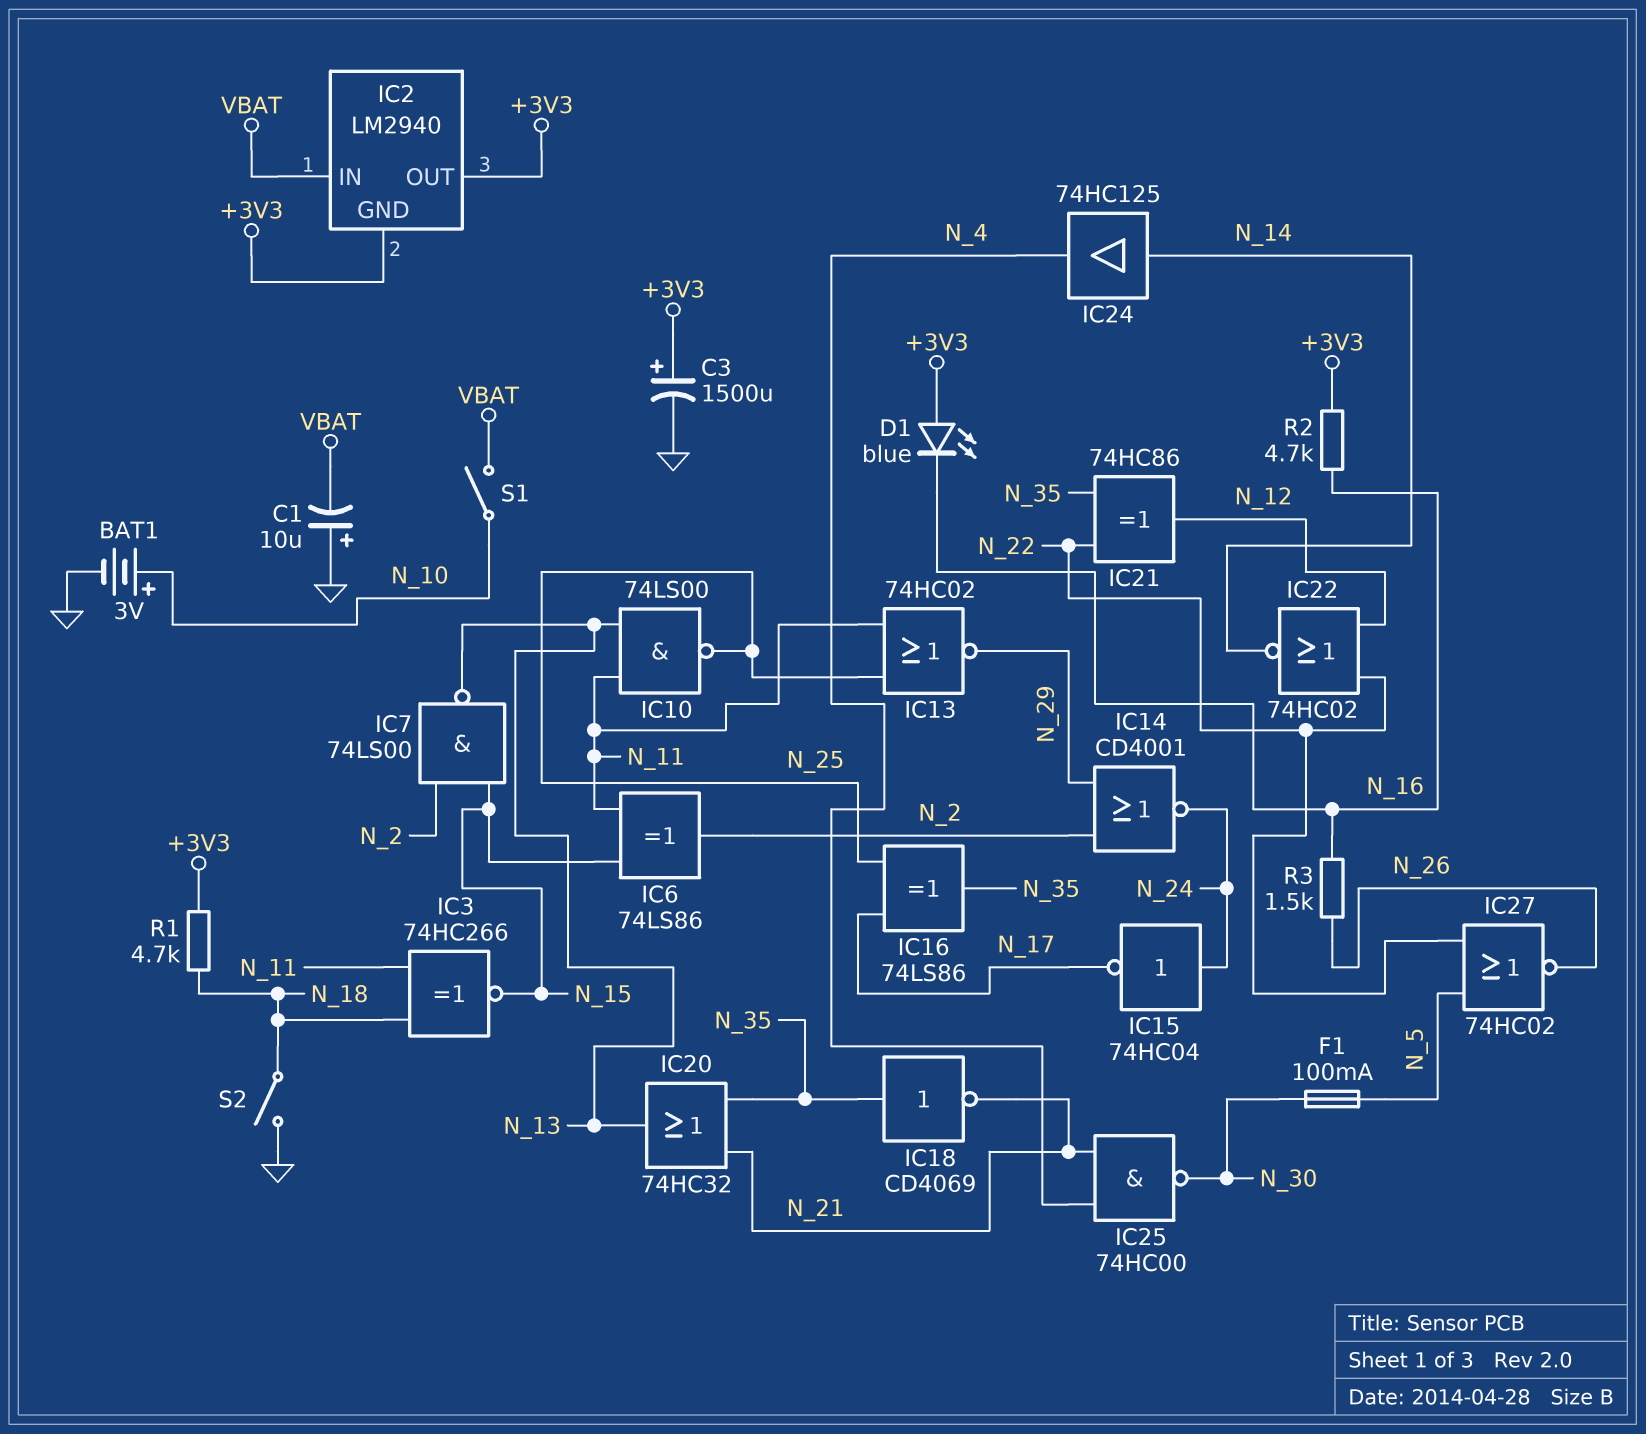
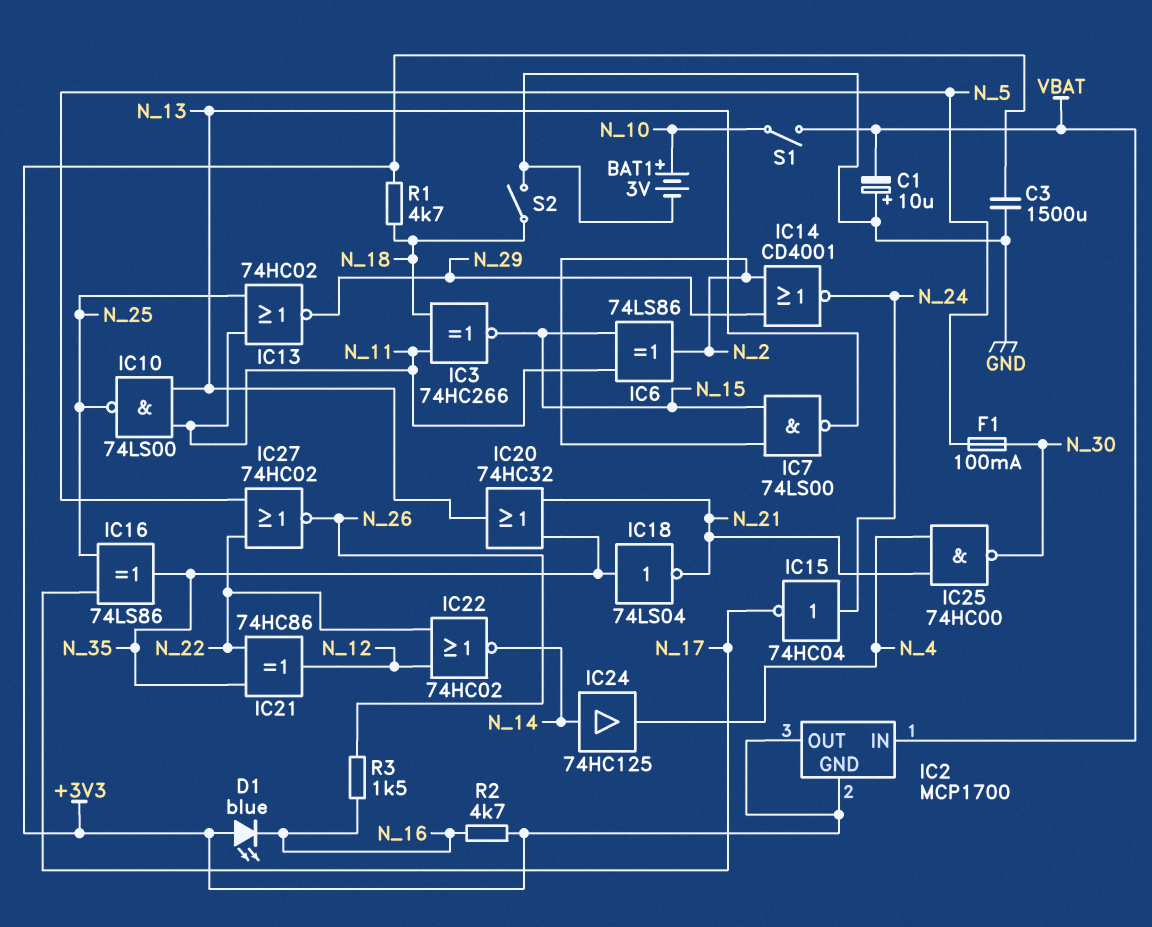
C3: 1500uF (plus +3V3, minus GND) -> 1500uF (+3V3, GND)
IC2: LM2940 -> MCP1700
IC18: NOT CD4069 (in N_35, out N_21) -> NOT 74LS04 (in N_35, out N_21)

